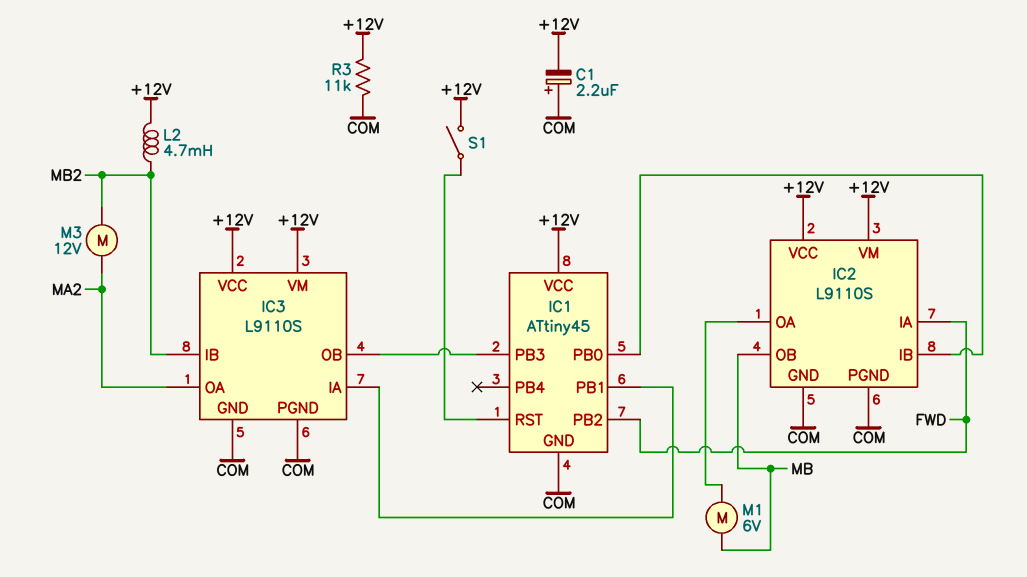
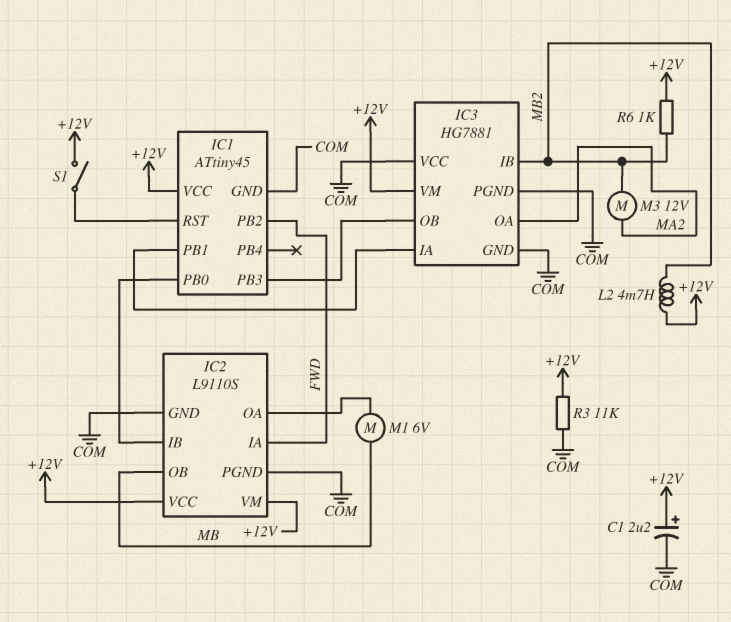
C1: 2.2uF (plus COM, minus +12V) -> 2.2uF (plus +12V, minus COM)
IC3: L9110S -> HG7881
IC3 pin VCC: +12V -> COM
R6: none -> 1k (+12V, MB2)

